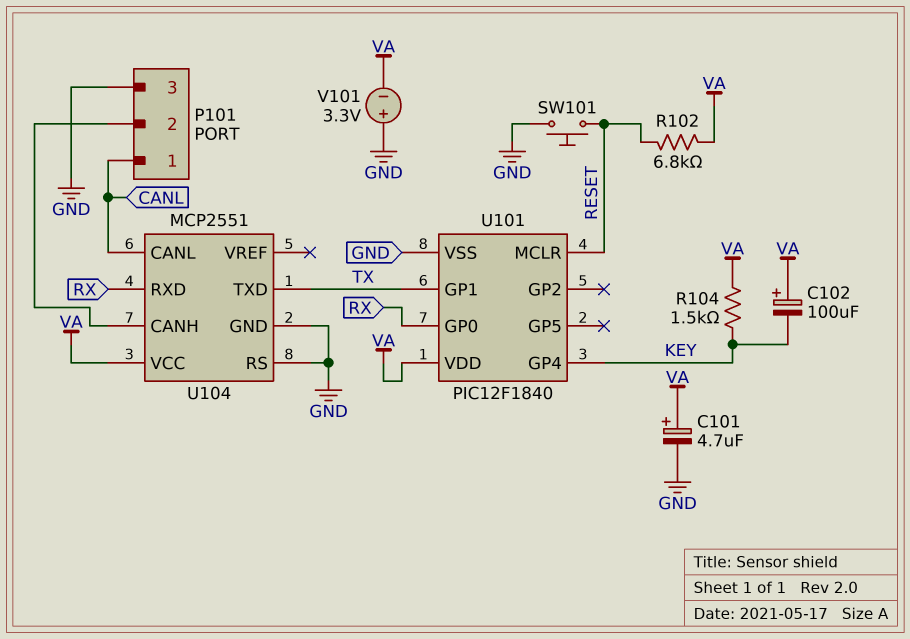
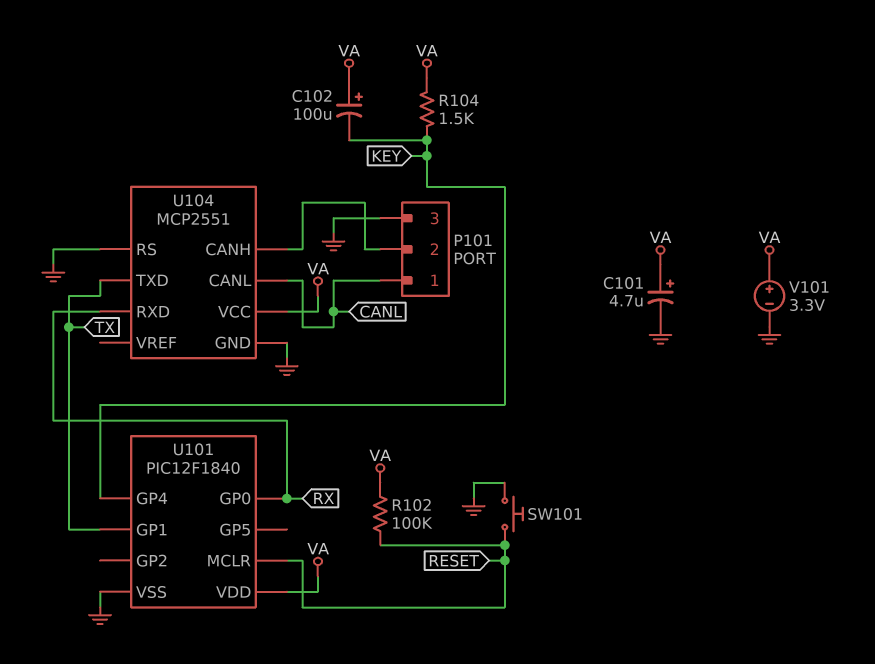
R102: 6.8k (RESET, VA) -> 100k (RESET, VA)
V101: 3.3V (plus GND, minus VA) -> 3.3V (plus VA, minus GND)

